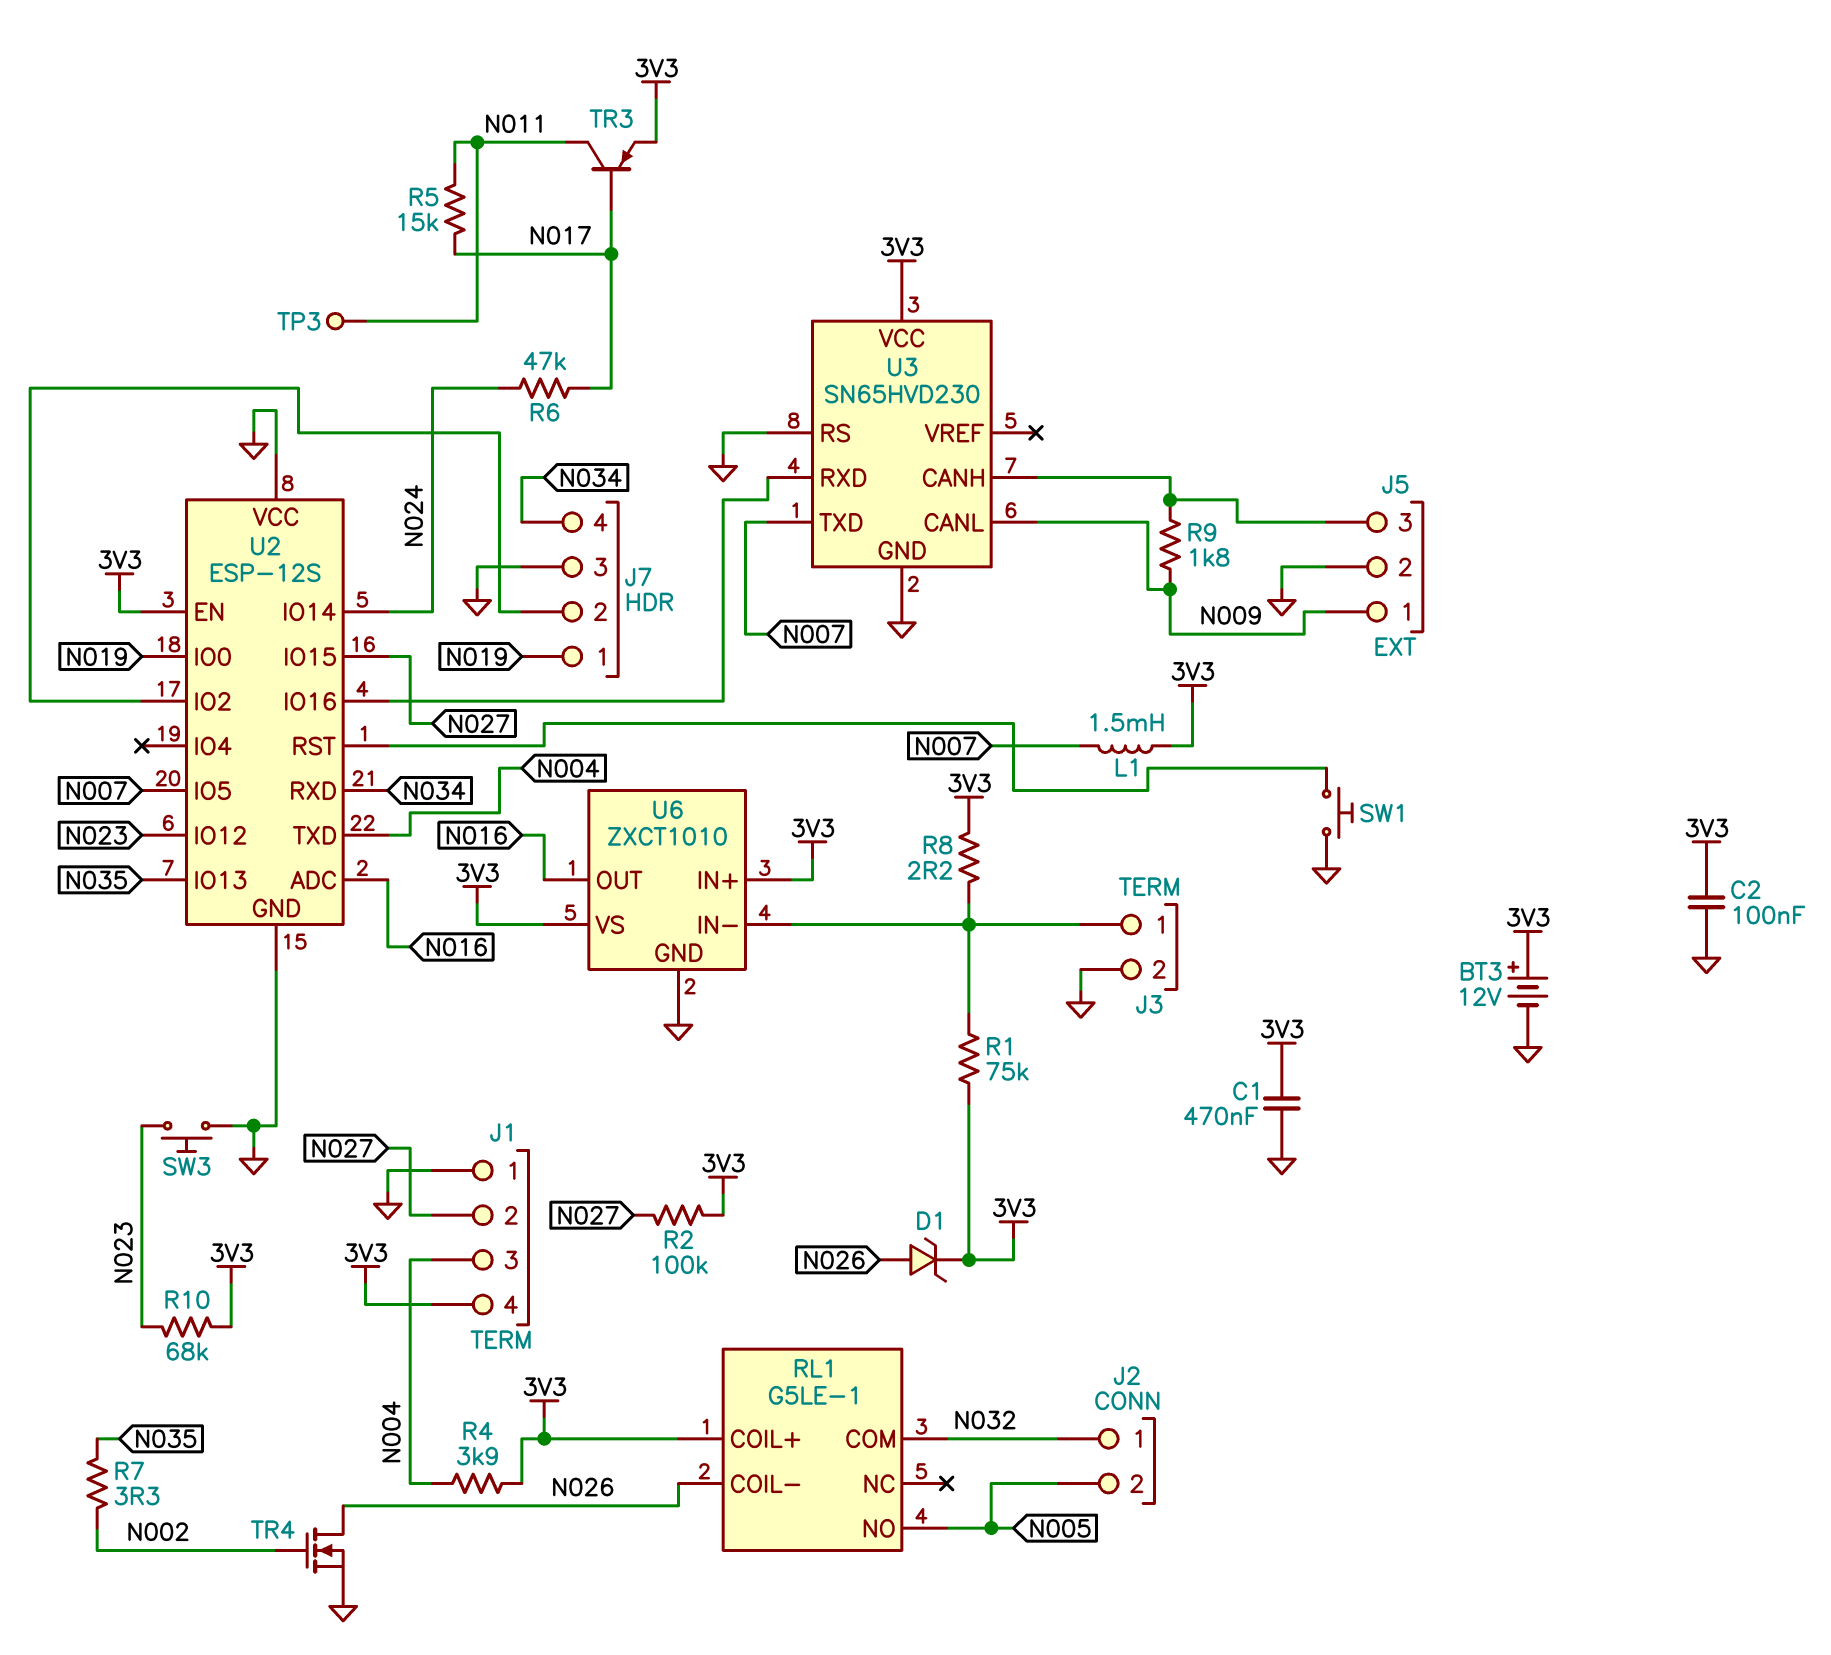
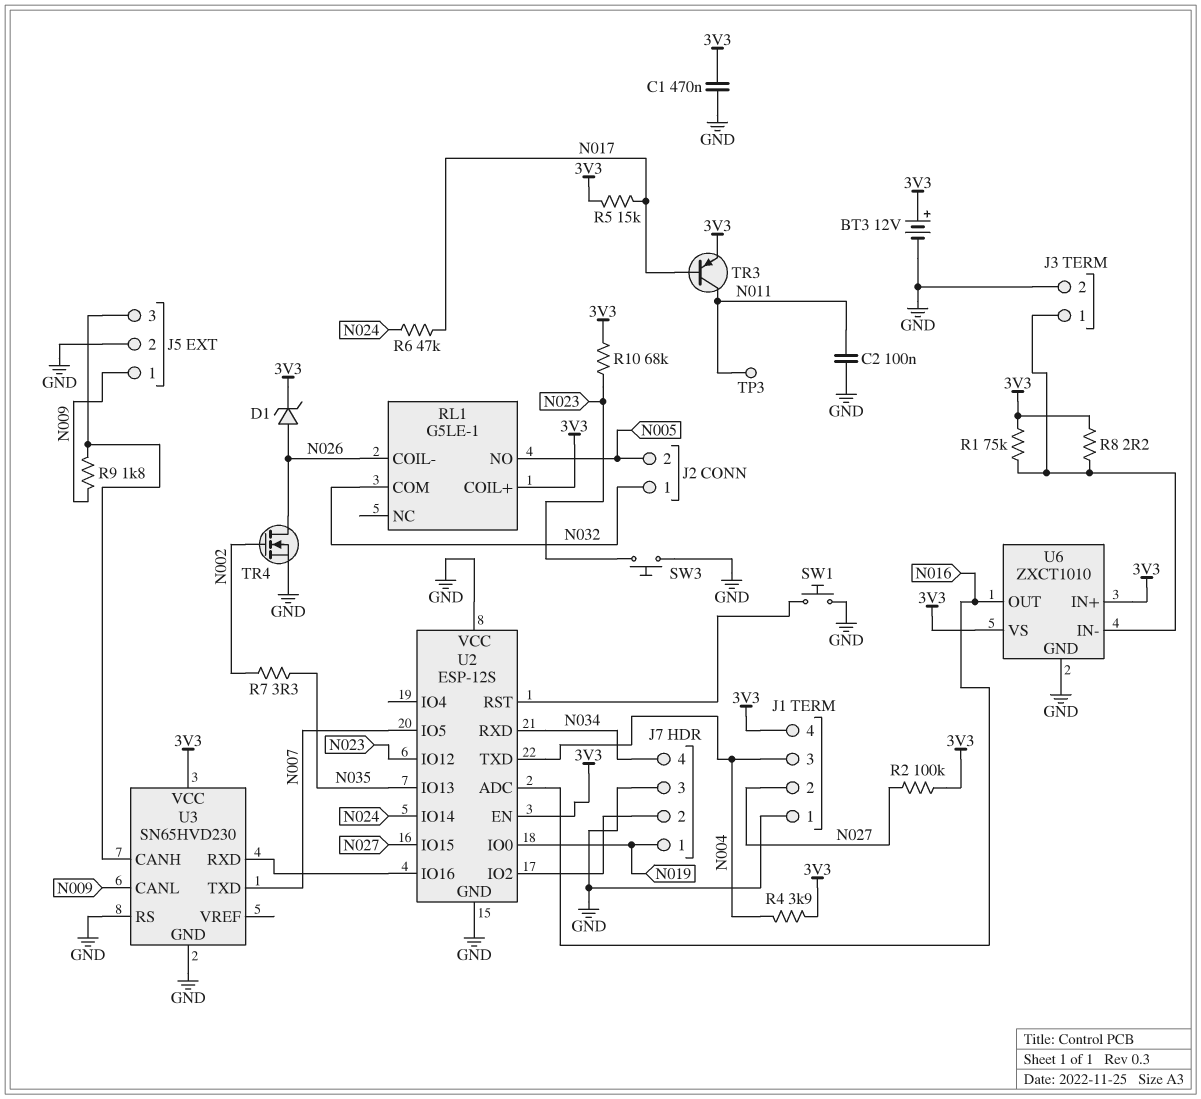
C2: 100nF (3V3, GND) -> 100nF (GND, N011)
L1: 1.5mH (3V3, N007) -> none
R5: 15k (N011, N017) -> 15k (3V3, N017)

